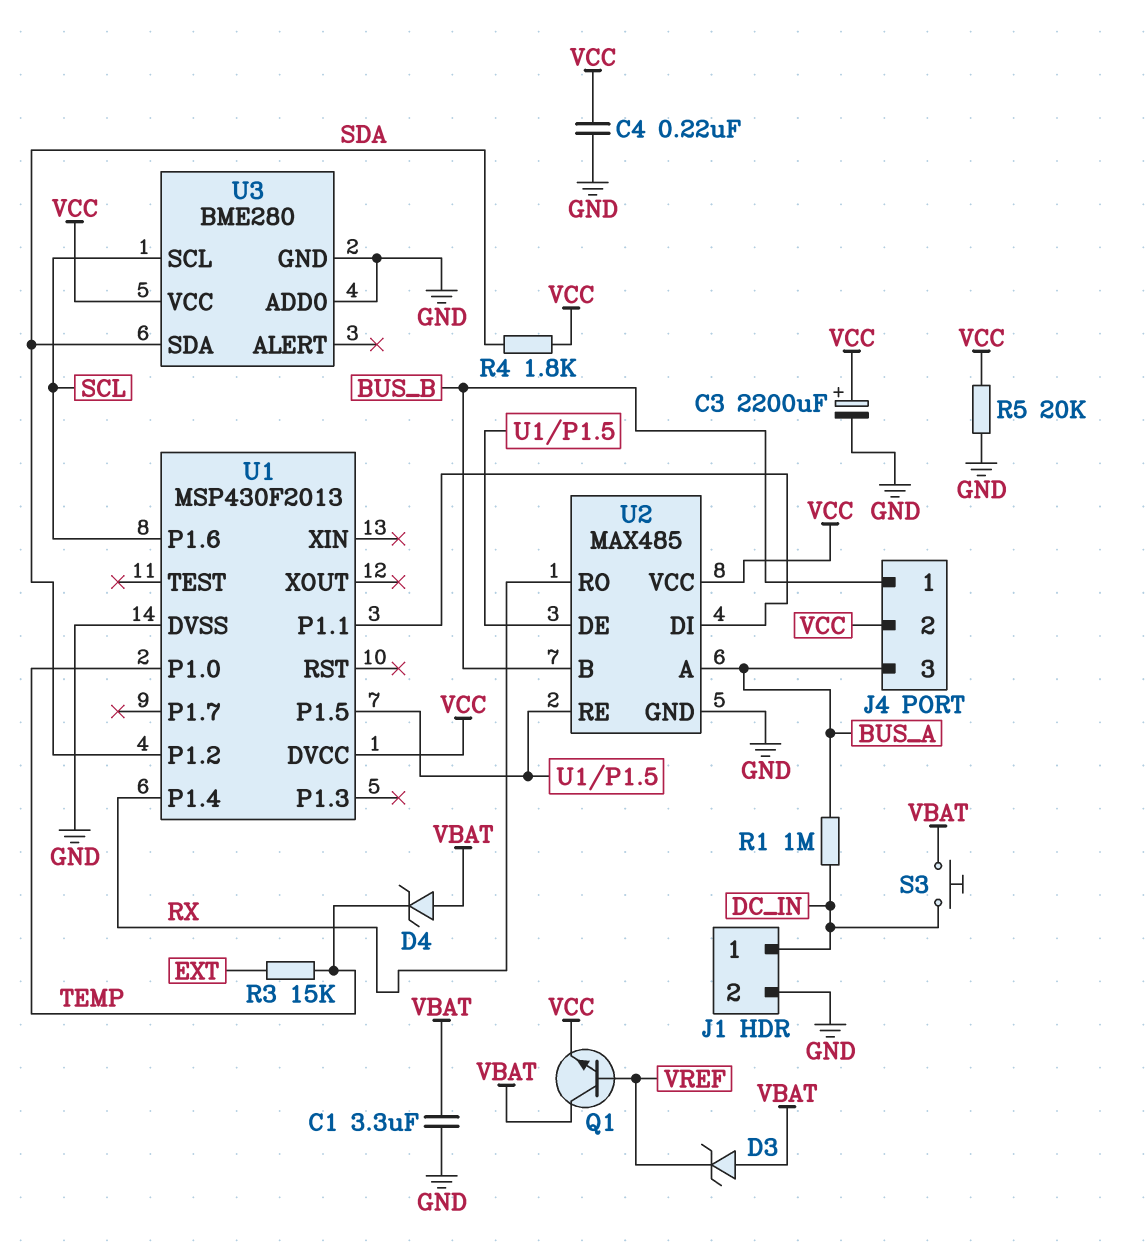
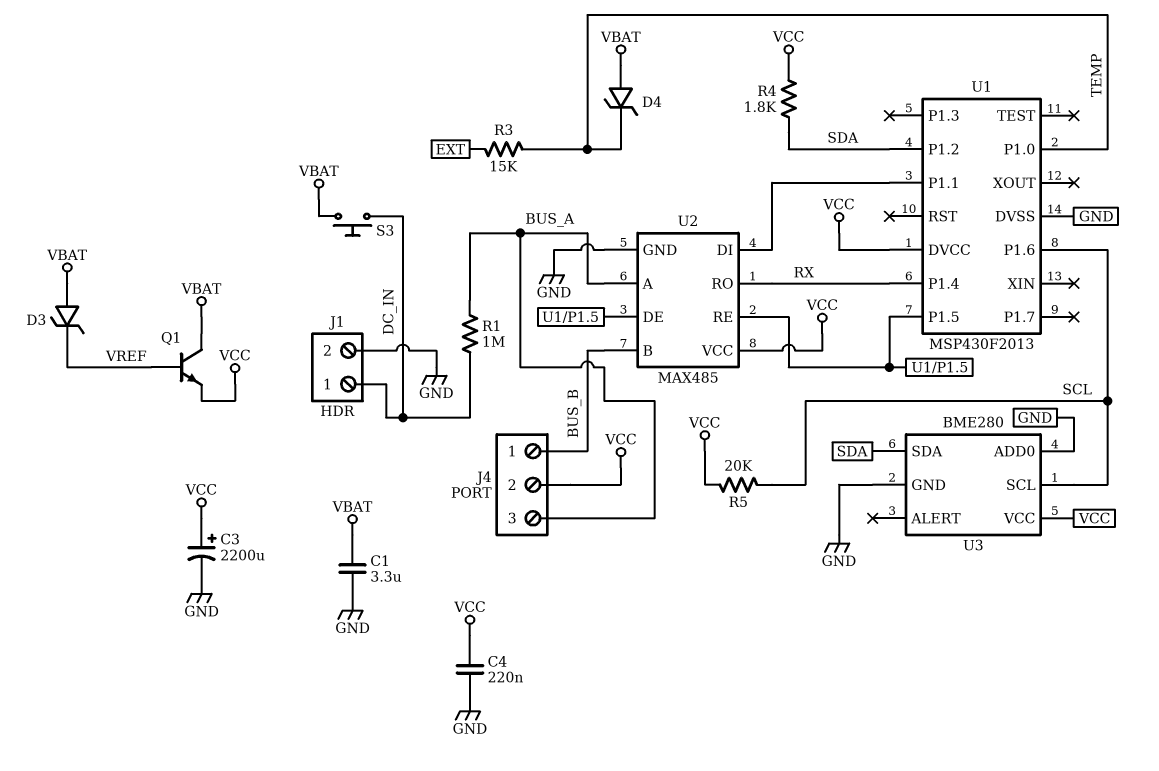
R5: 20k (GND, VCC) -> 20k (SCL, VCC)

